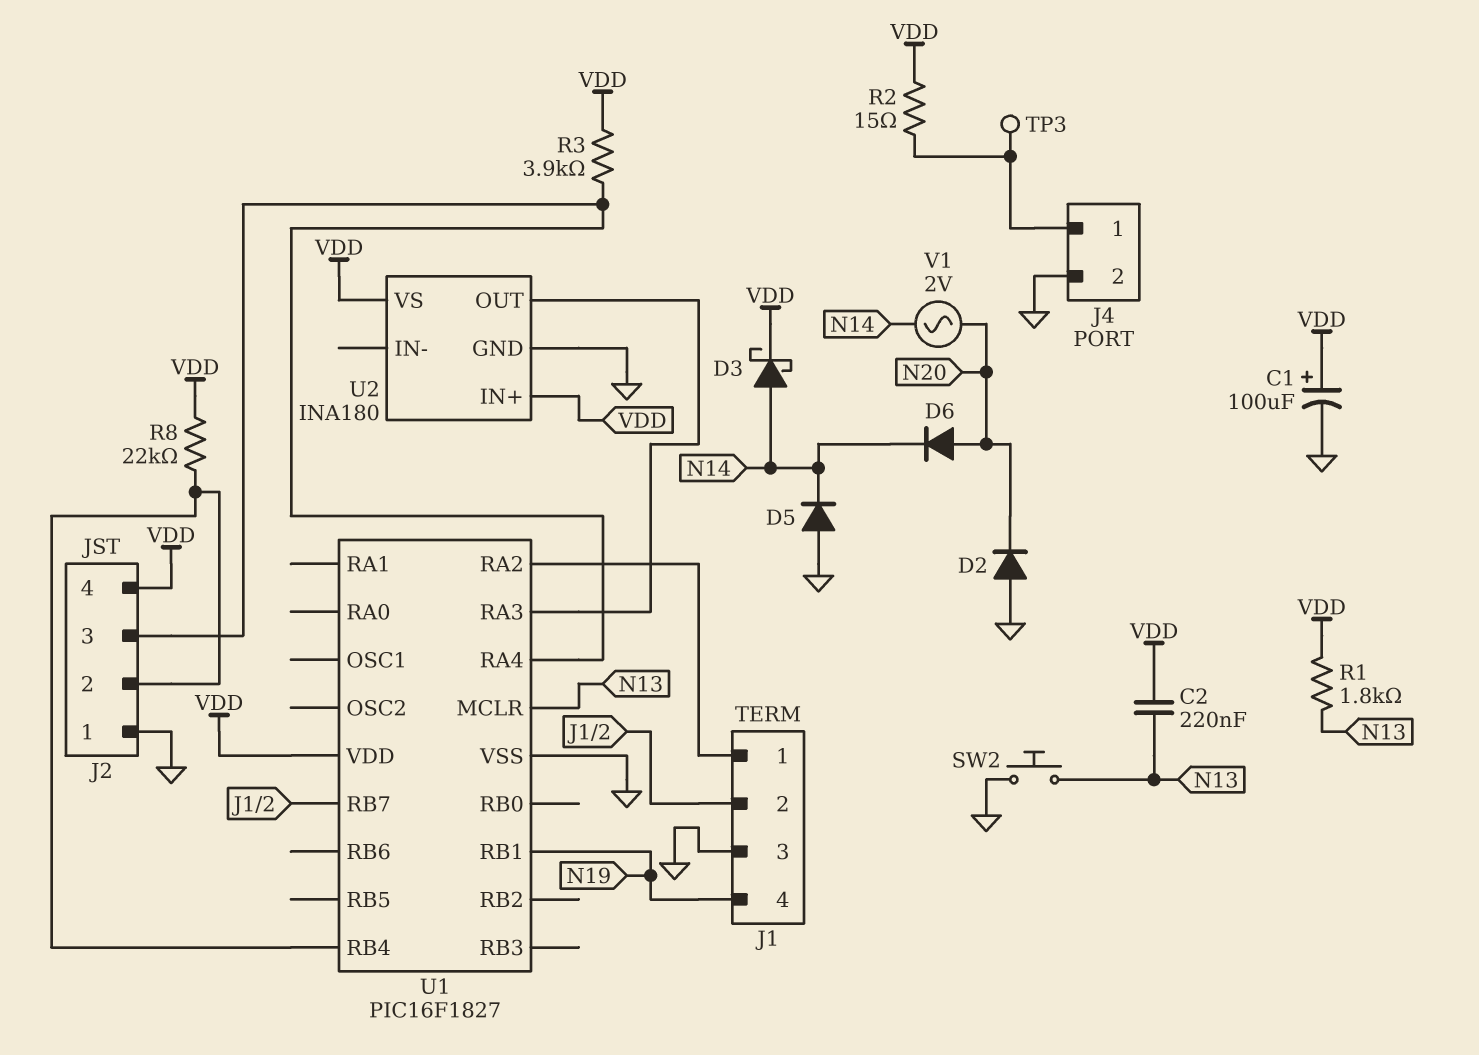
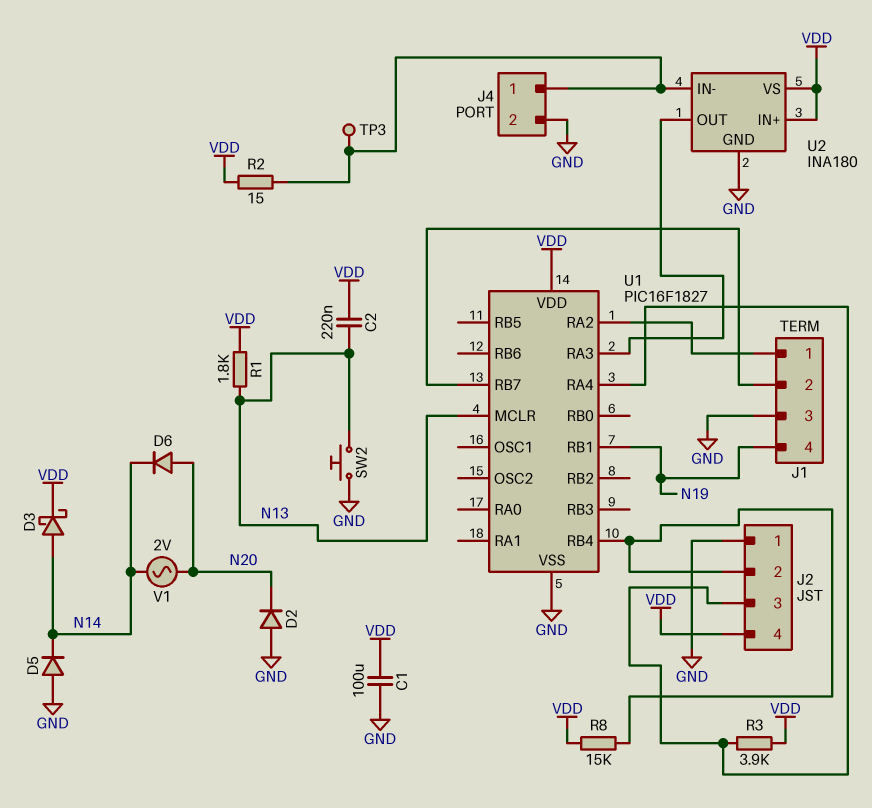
C1: 100uF (plus VDD, minus GND) -> 100uF (GND, VDD)
R8: 22k (J2/2, VDD) -> 15k (J2/2, VDD)
U2 pin IN-: none -> J4/1

